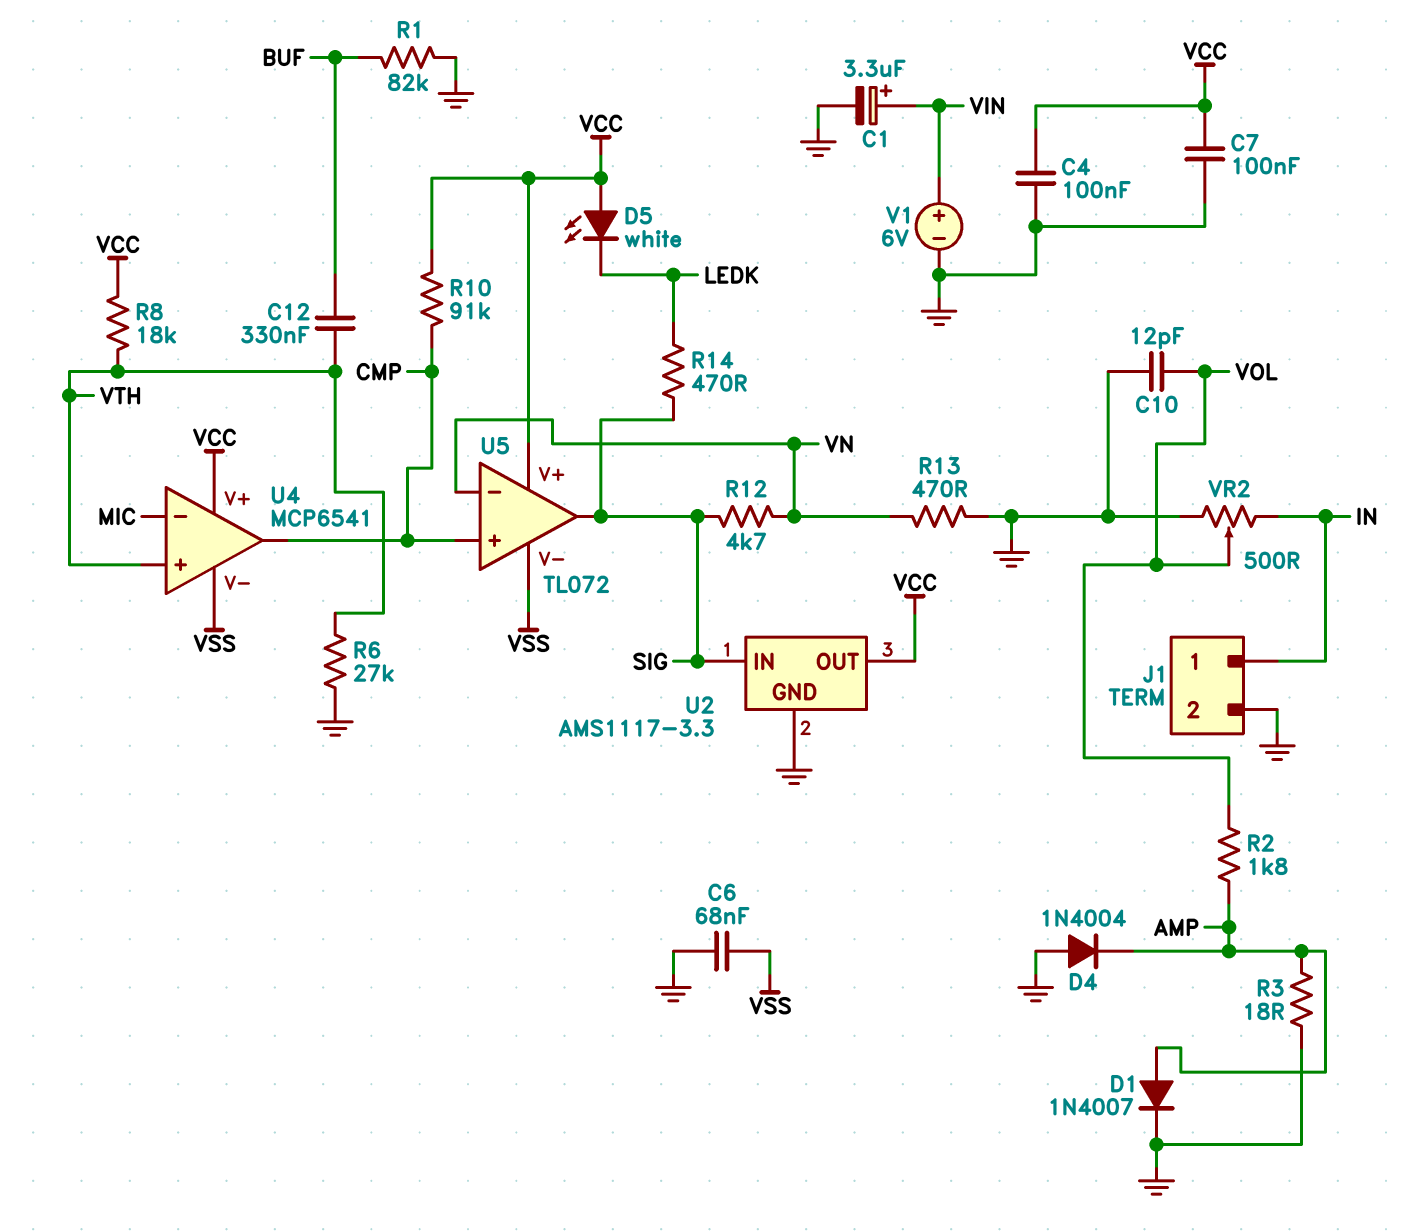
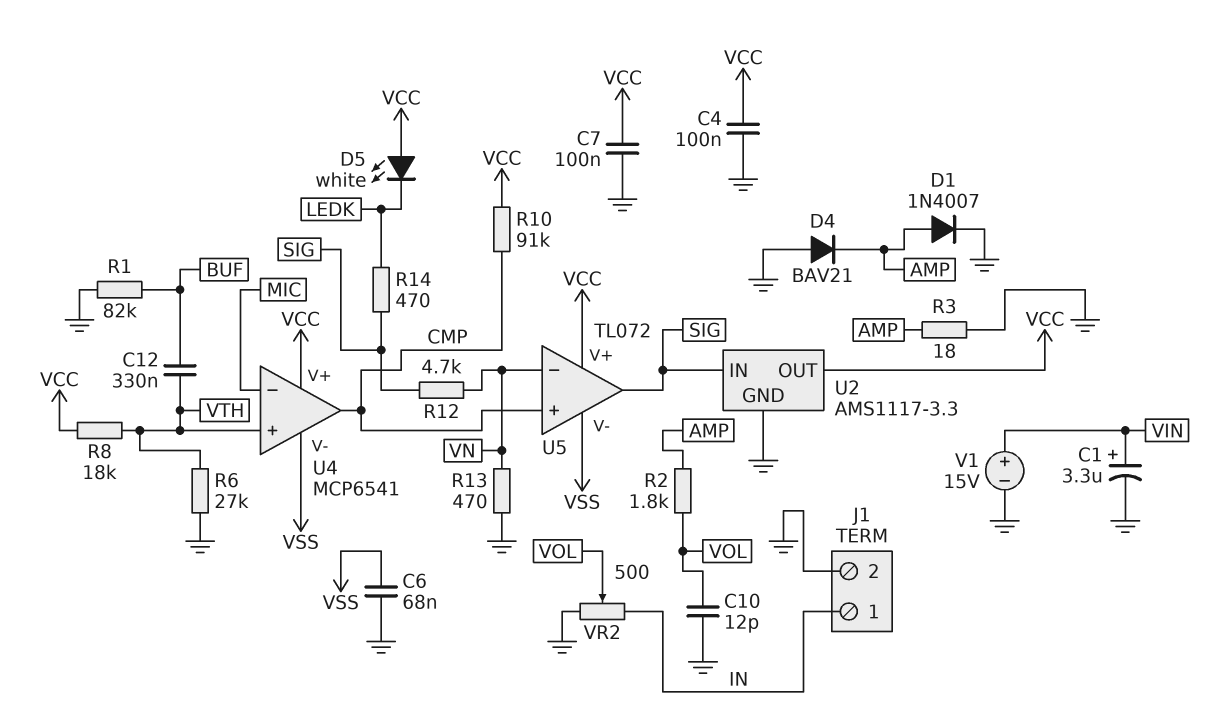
D4: diode 1N4004 (A GND, K AMP) -> diode BAV21 (A GND, K AMP)
V1: 6V (plus VIN, minus GND) -> 15V (plus VIN, minus GND)

